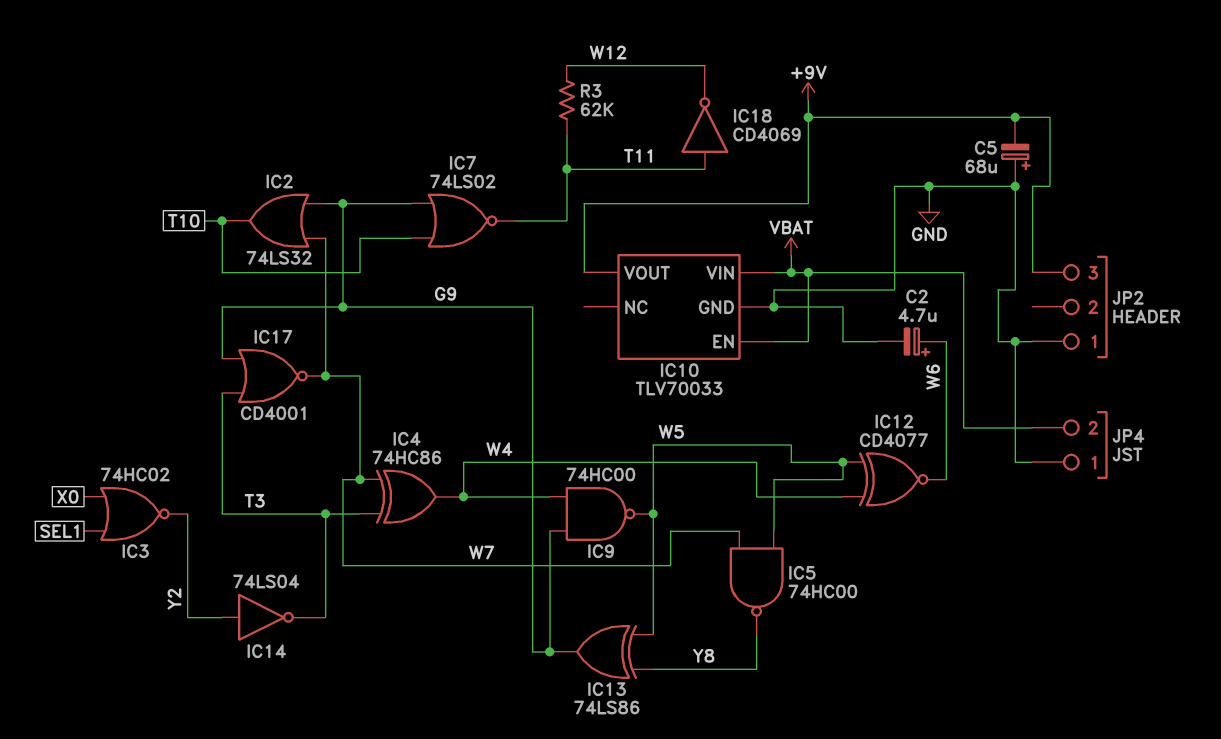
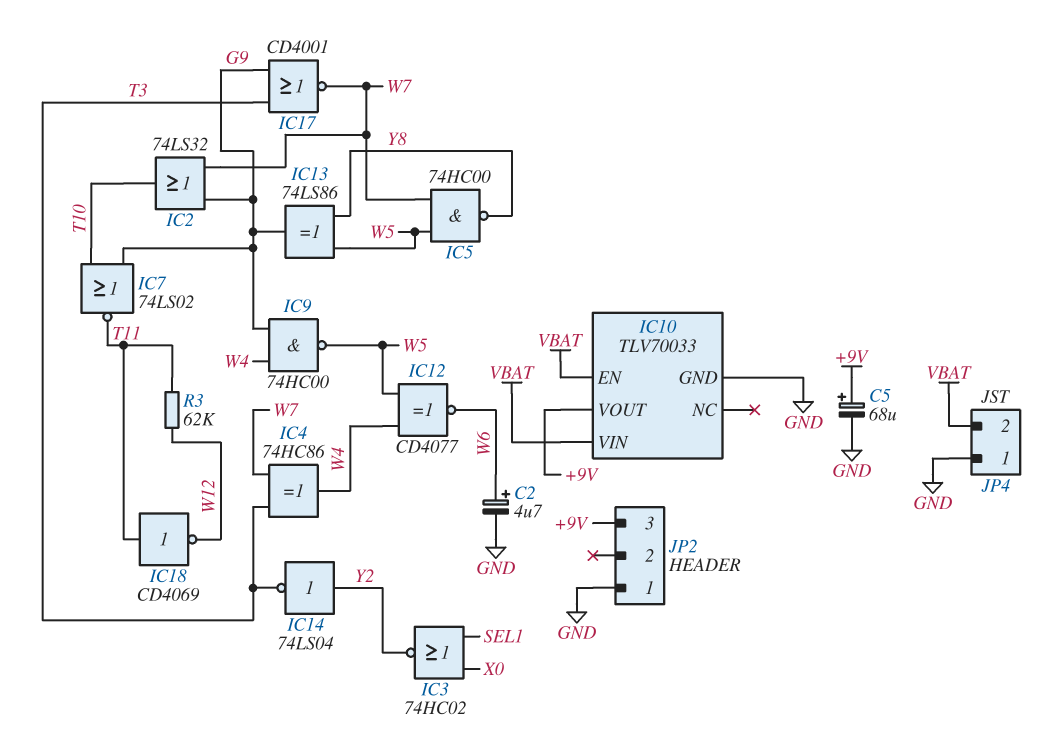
C5: 68uF (plus GND, minus +9V) -> 68uF (plus +9V, minus GND)

